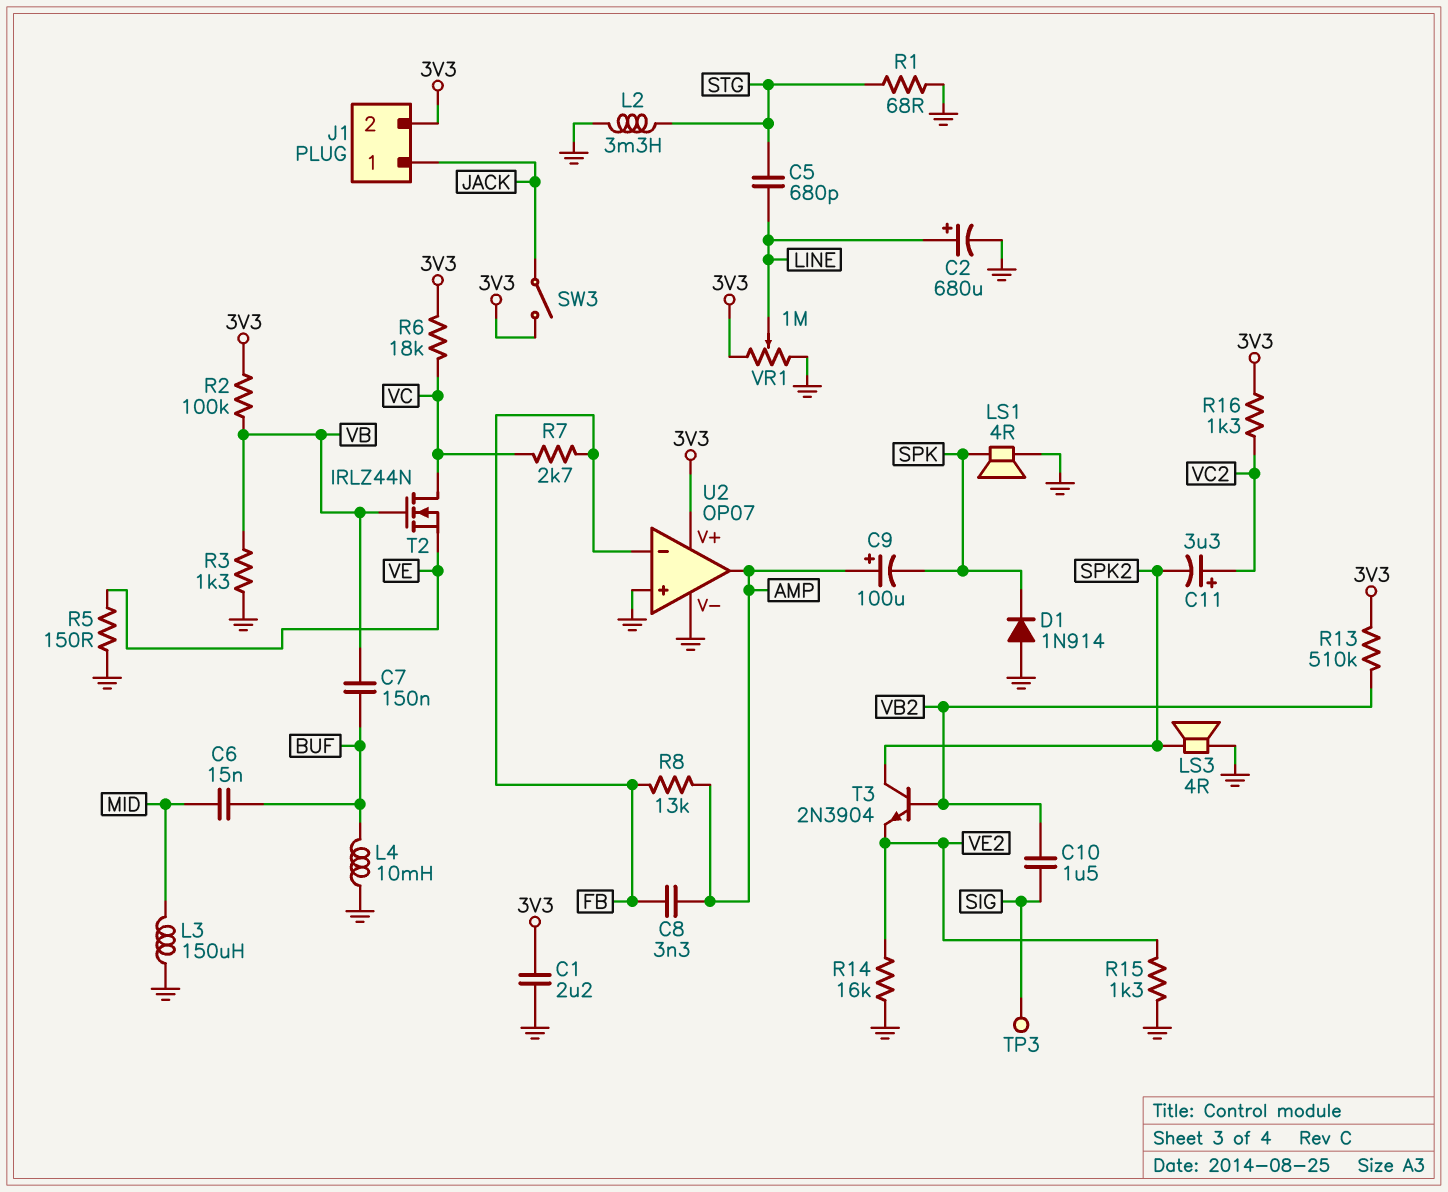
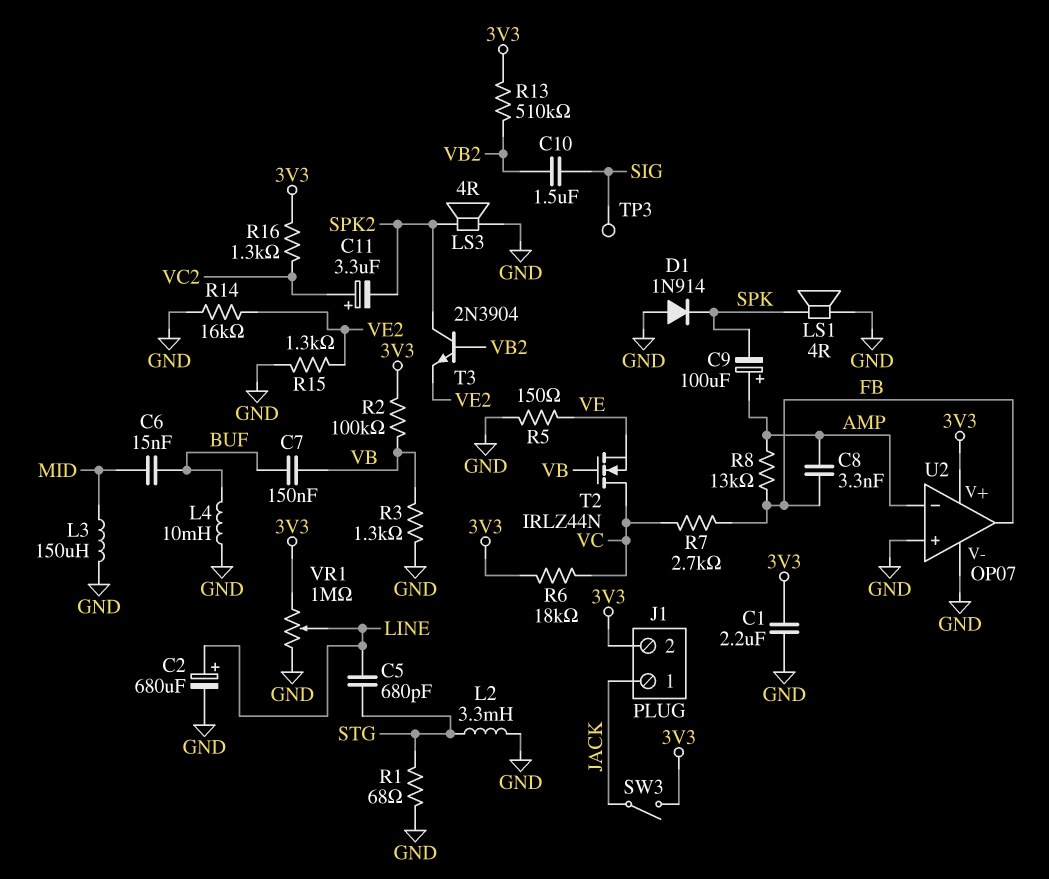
U2 pin in-: FB -> AMP
U2 pin out: AMP -> FB

